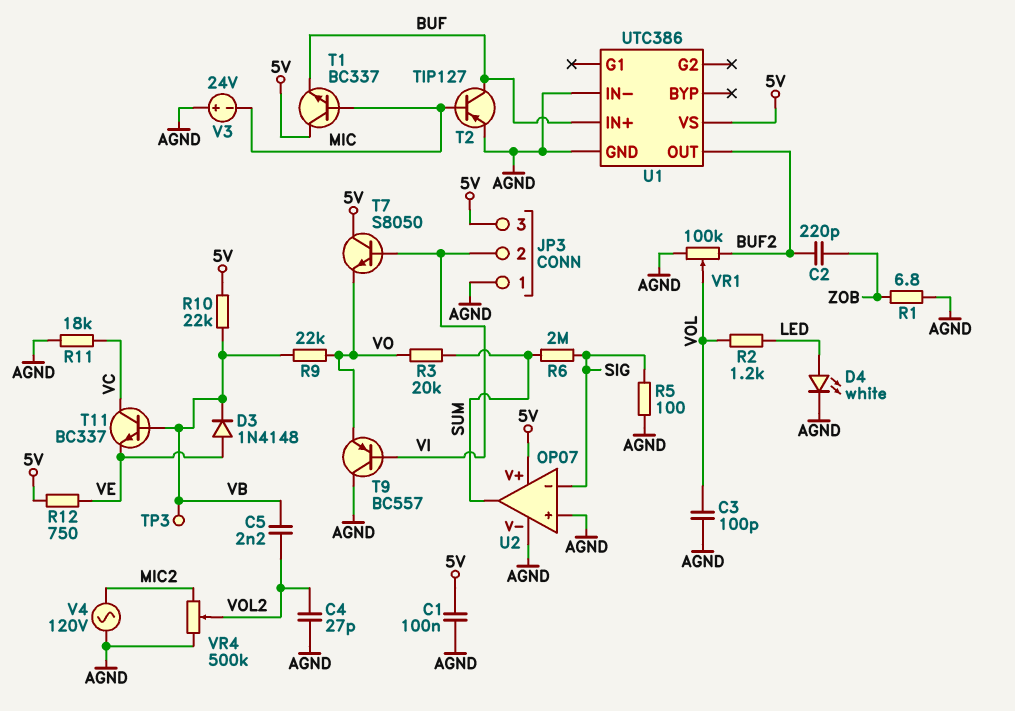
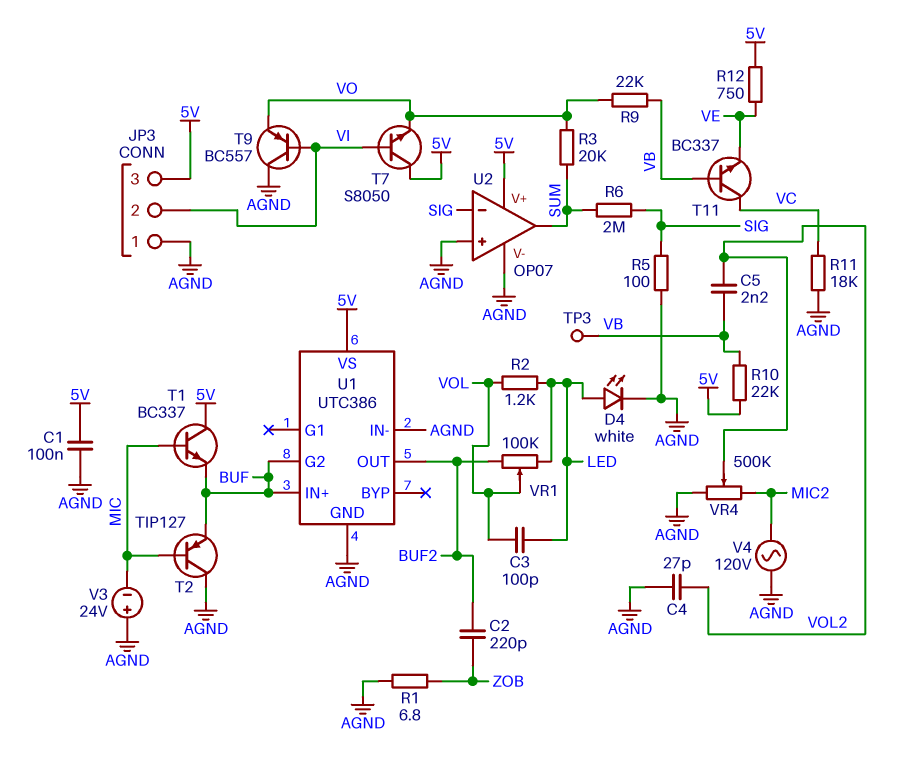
C3: 100pF (AGND, VOL) -> 100pF (LED, VOL)
D3: diode 1N4148 (A VE, K VB) -> none
T2: PNP TIP127 (B MIC, C BUF, E AGND) -> PNP TIP127 (B MIC, C AGND, E BUF)
U1 pin G2: none -> BUF
VR1: 100k (AGND, BUF2, wiper VOL) -> 100k (BUF2, LED, wiper VOL)

